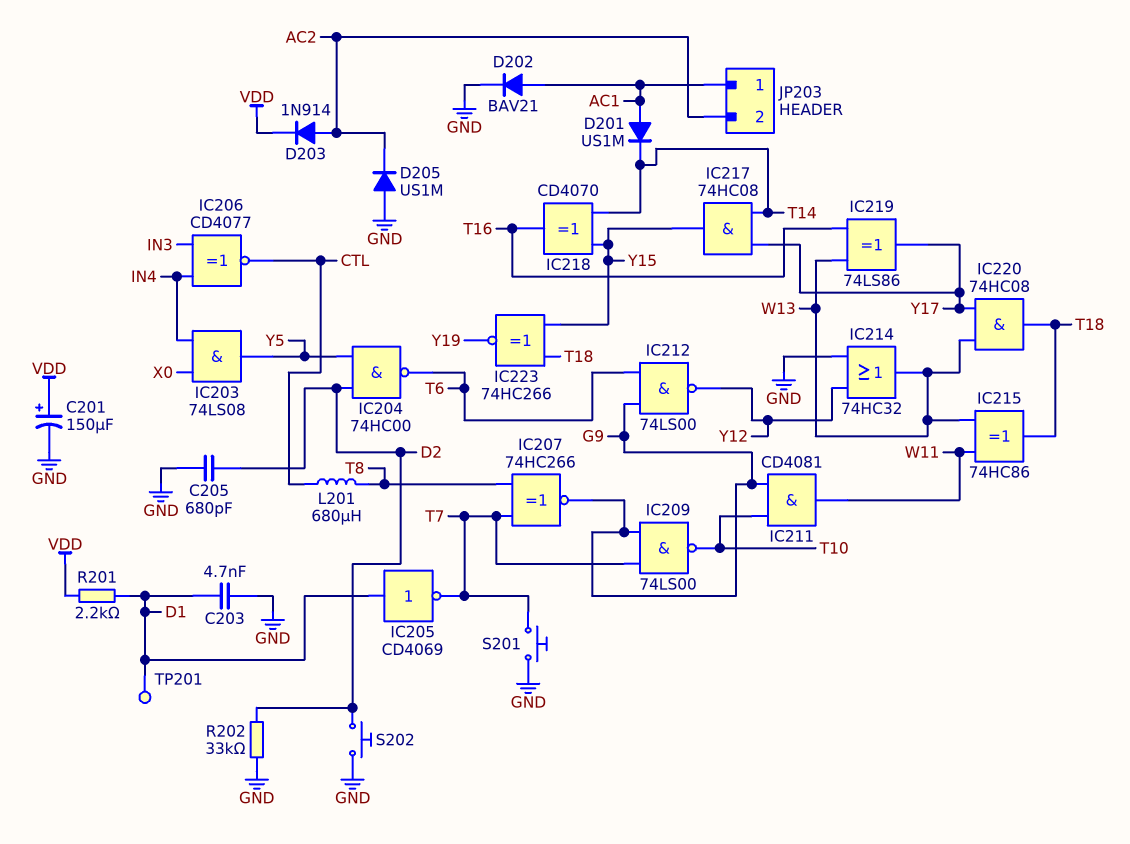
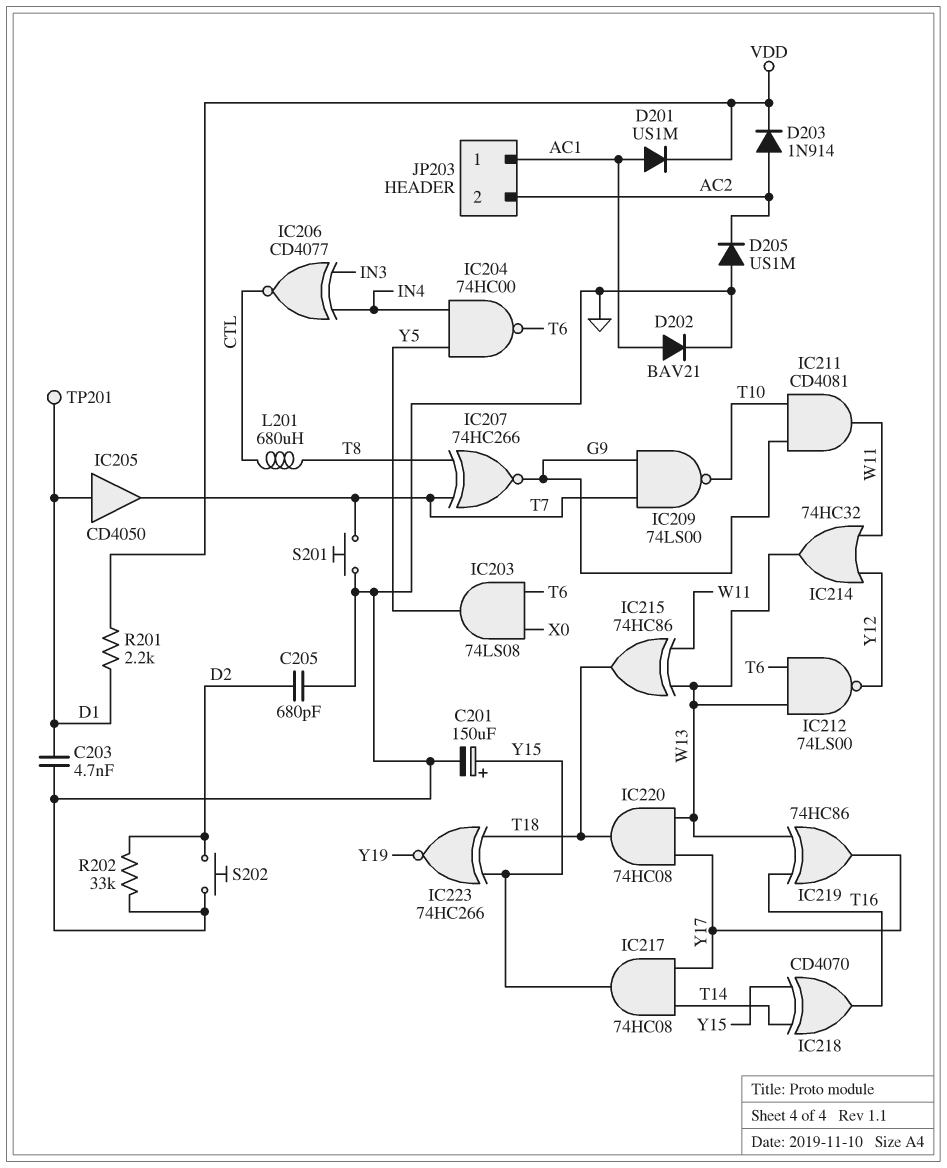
C201: 150uF (plus VDD, minus GND) -> 150uF (plus Y15, minus GND)
D201: diode US1M (A AC1, K T14) -> diode US1M (A AC1, K VDD)
IC203: AND 74LS08 (in IN4, in X0, out Y5) -> AND 74LS08 (in T6, in X0, out Y5)
IC204: NAND 74HC00 (in D2, in Y5, out T6) -> NAND 74HC00 (in IN4, in Y5, out T6)
IC205: NOT CD4069 (in D1, out T7) -> buffer CD4050 (in D1, out T7)
IC212: NAND 74LS00 (in G9, in T6, out Y12) -> NAND 74LS00 (in T6, in W13, out Y12)
IC214: OR 74HC32 (in GND, in Y12, out W13) -> OR 74HC32 (in W11, in Y12, out W13)
IC219: XOR 74LS86 (in T16, in W13, out Y17) -> XOR 74HC86 (in T16, in W13, out Y17)

